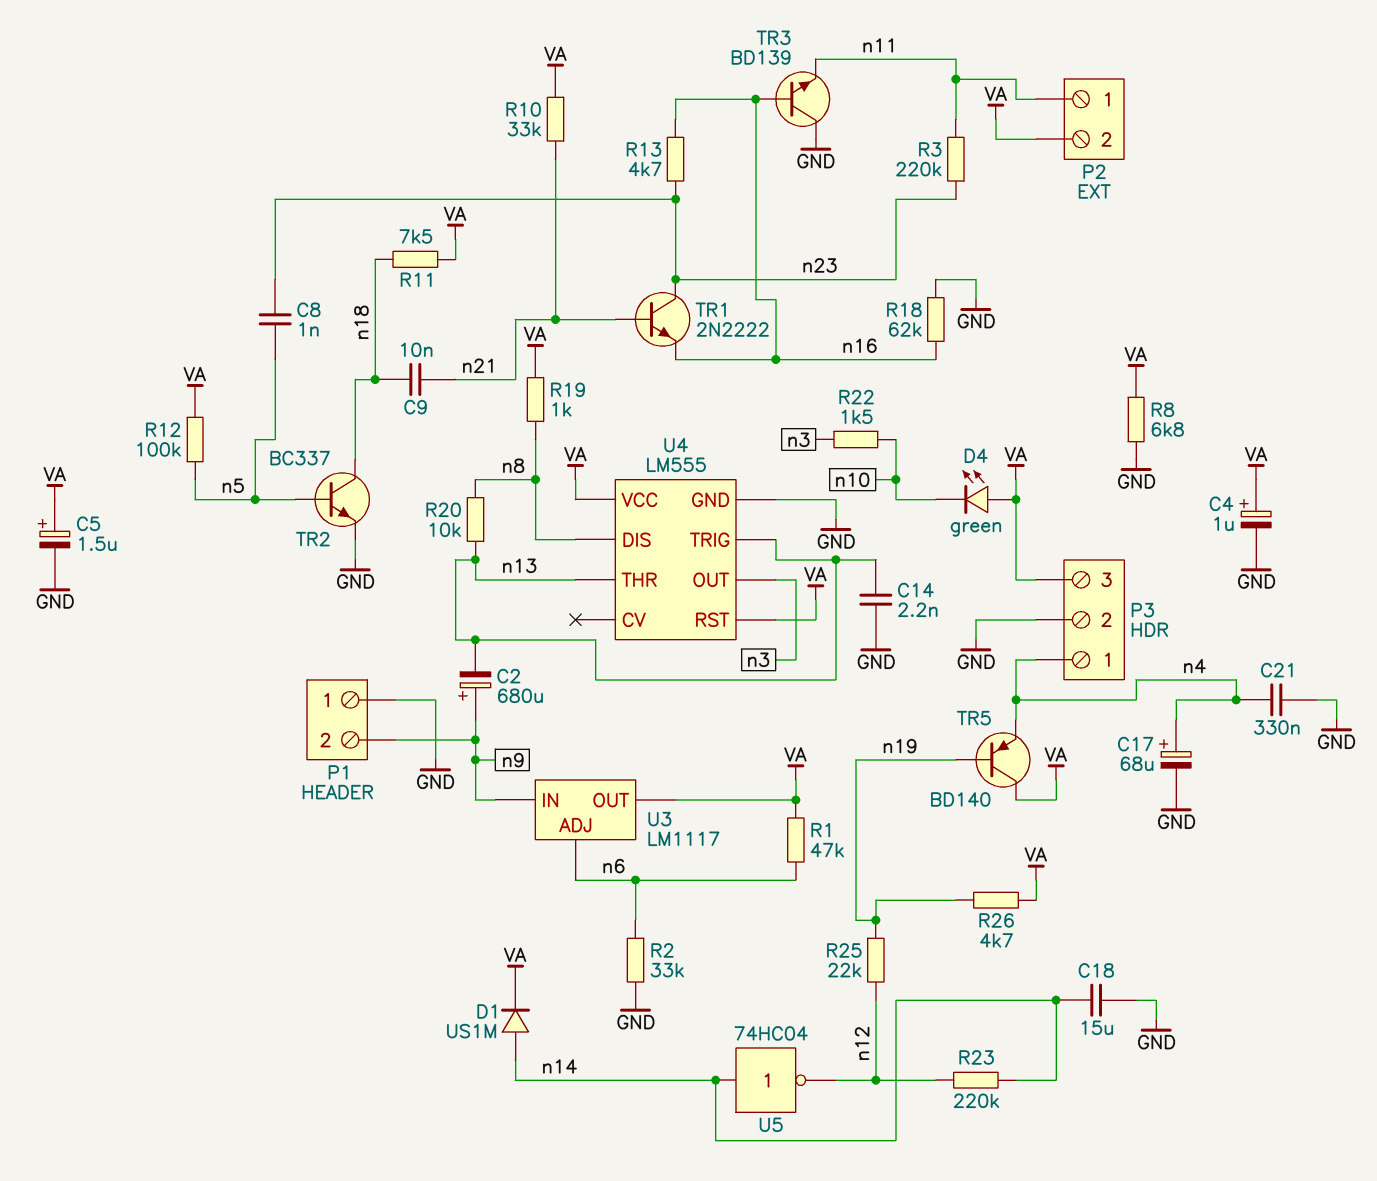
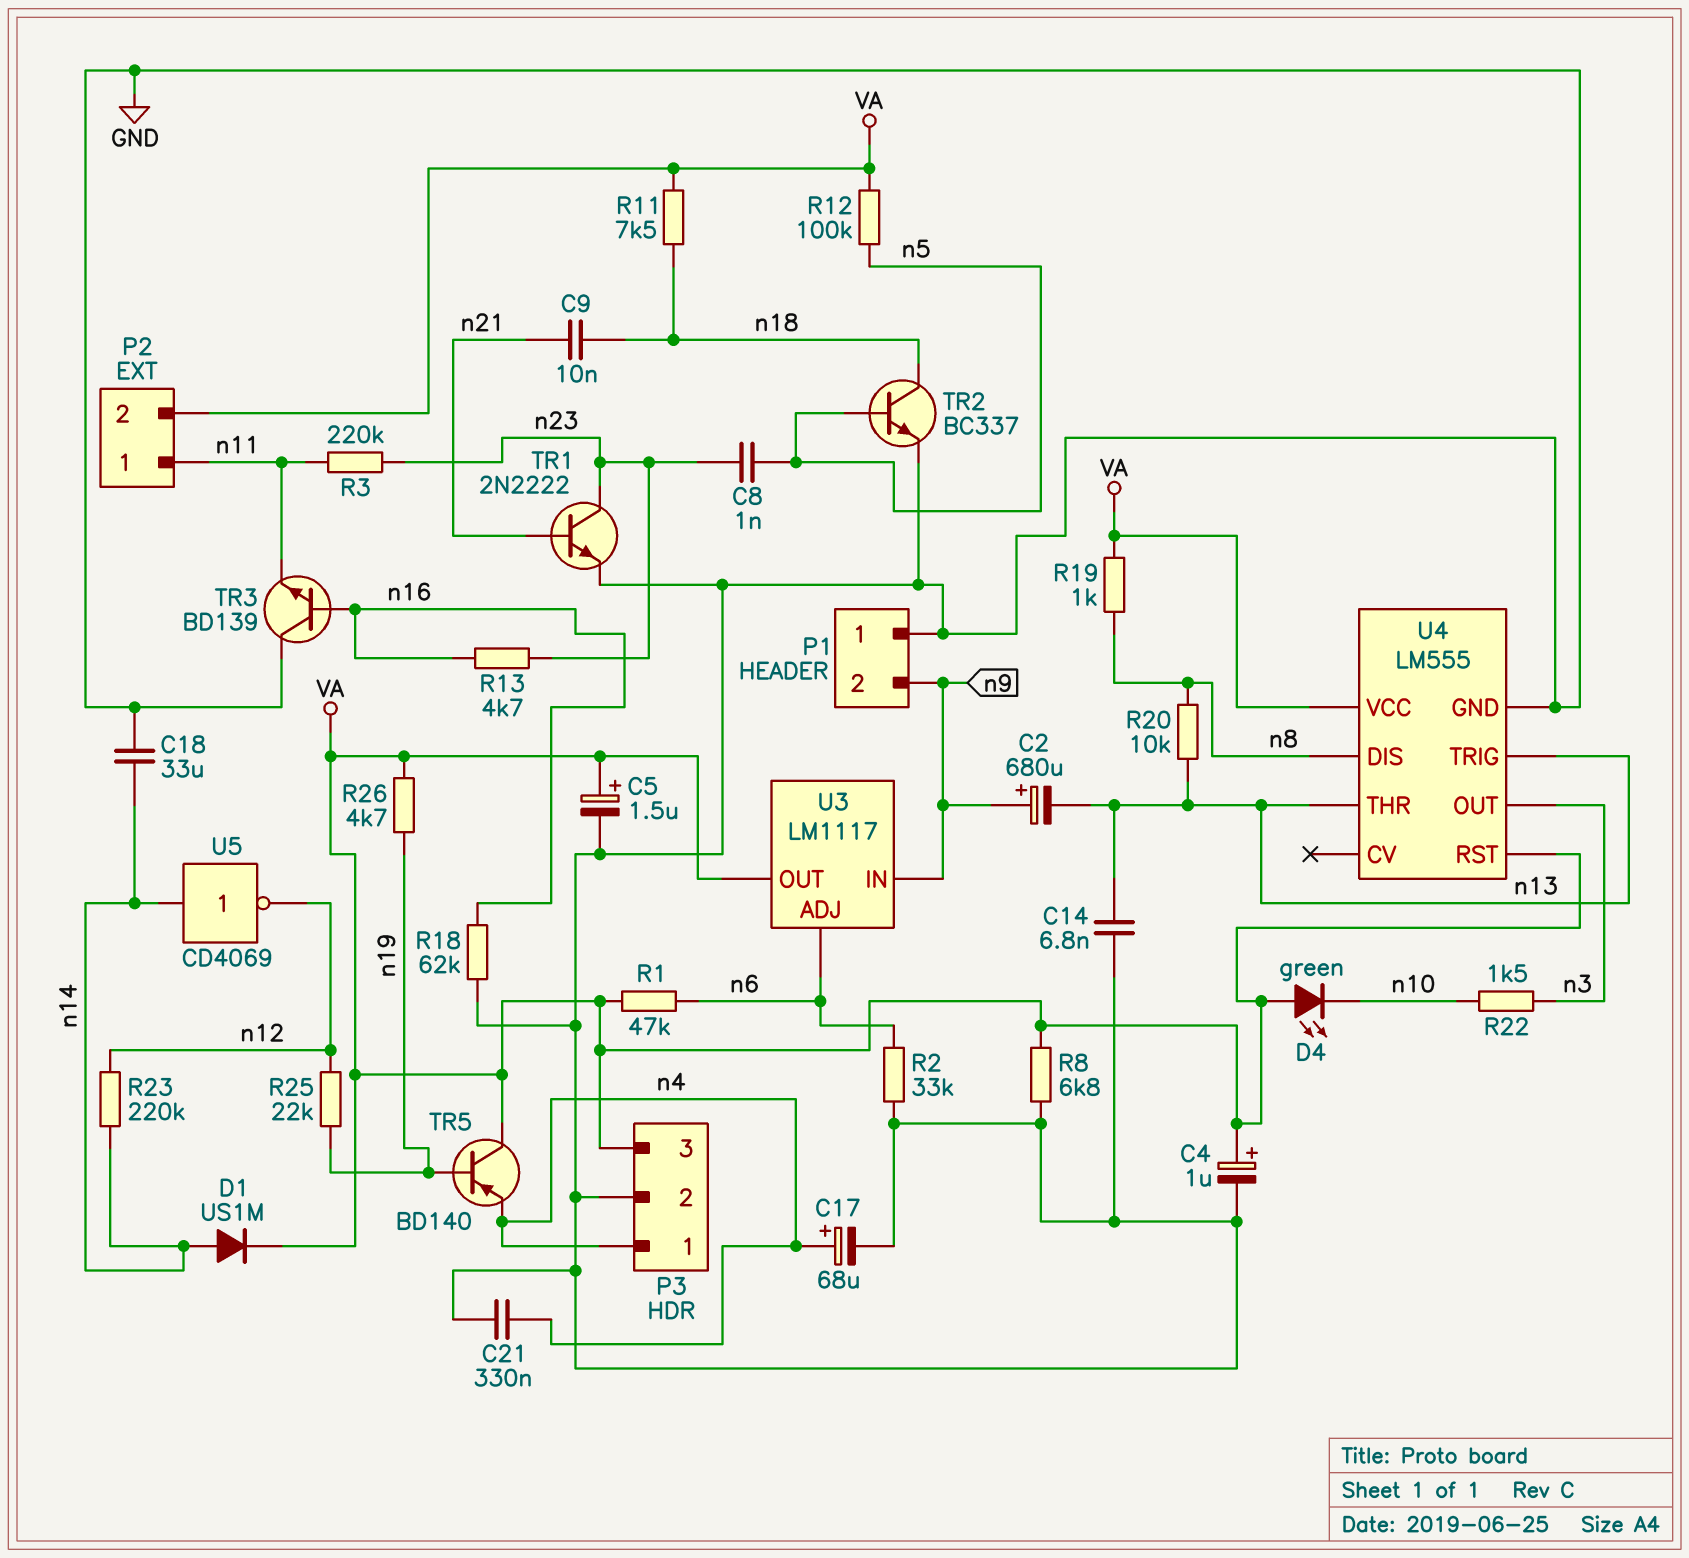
C14: 2.2nF (GND, n13) -> 6.8nF (GND, n13)
C18: 15uF (GND, n14) -> 33uF (GND, n14)
R10: 33k (VA, n21) -> none
TR1: NPN 2N2222 (B n21, C n23, E n16) -> NPN 2N2222 (B n21, C n23, E GND)
U5: NOT 74HC04 (in n14, out n12) -> NOT CD4069 (in n14, out n12)

